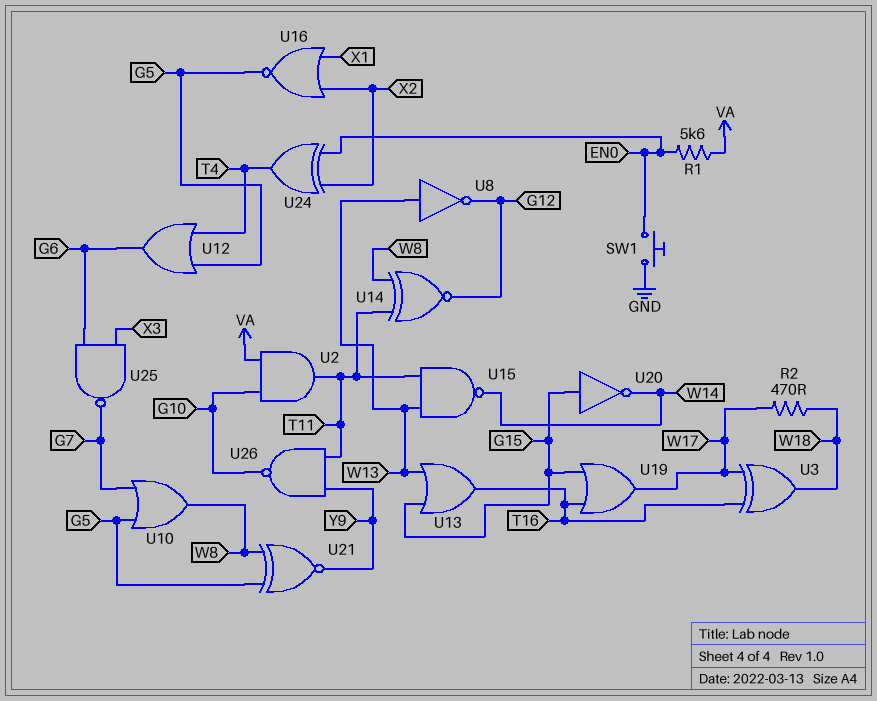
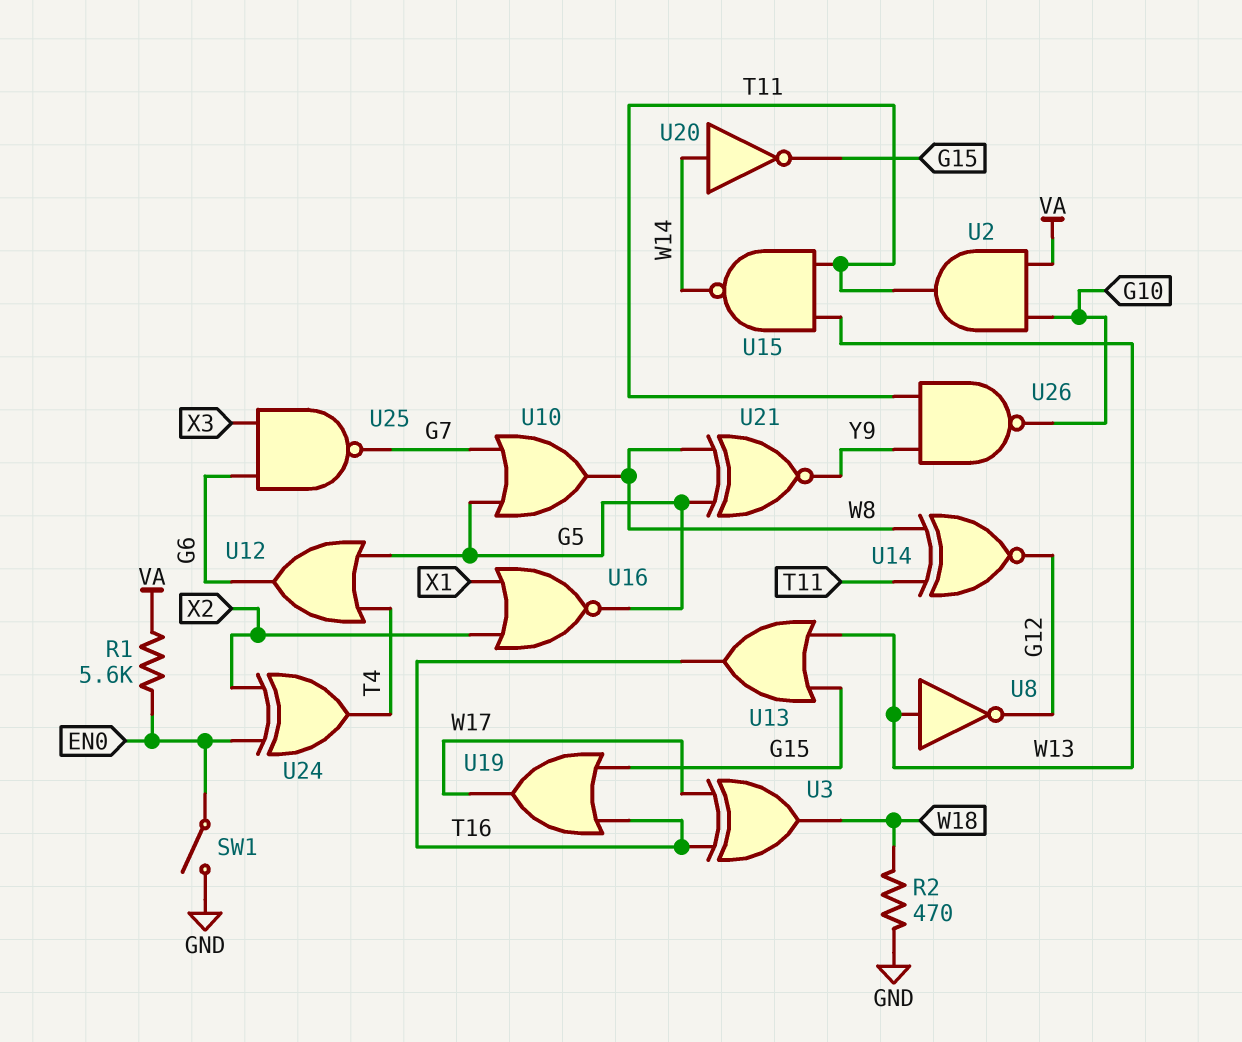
R2: 470 (W17, W18) -> 470 (GND, W18)
SW1: button (EN0, GND) -> switch (EN0, GND)
U20: NOT (in G15, out W14) -> NOT (in W14, out G15)

